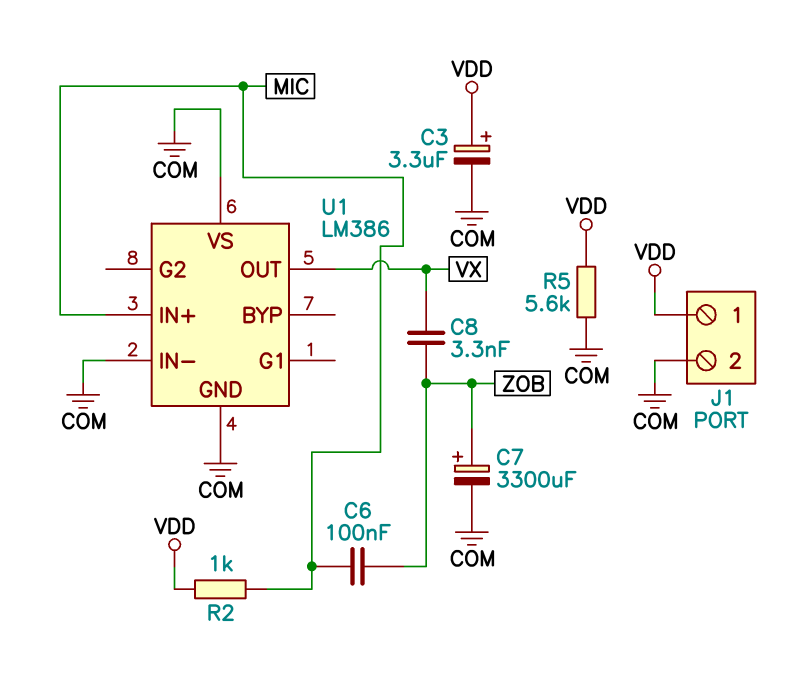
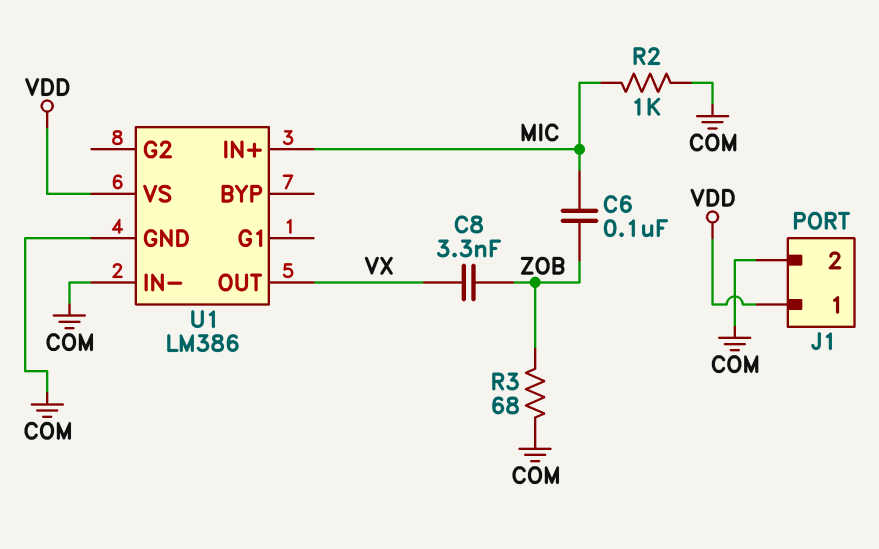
C3: 3.3uF (plus VDD, minus COM) -> none
C7: 3300uF (plus ZOB, minus COM) -> none
R2: 1k (MIC, VDD) -> 1k (COM, MIC)
R3: none -> 68 (COM, ZOB)
R5: 5.6k (COM, VDD) -> none
U1 pin VS: COM -> VDD

